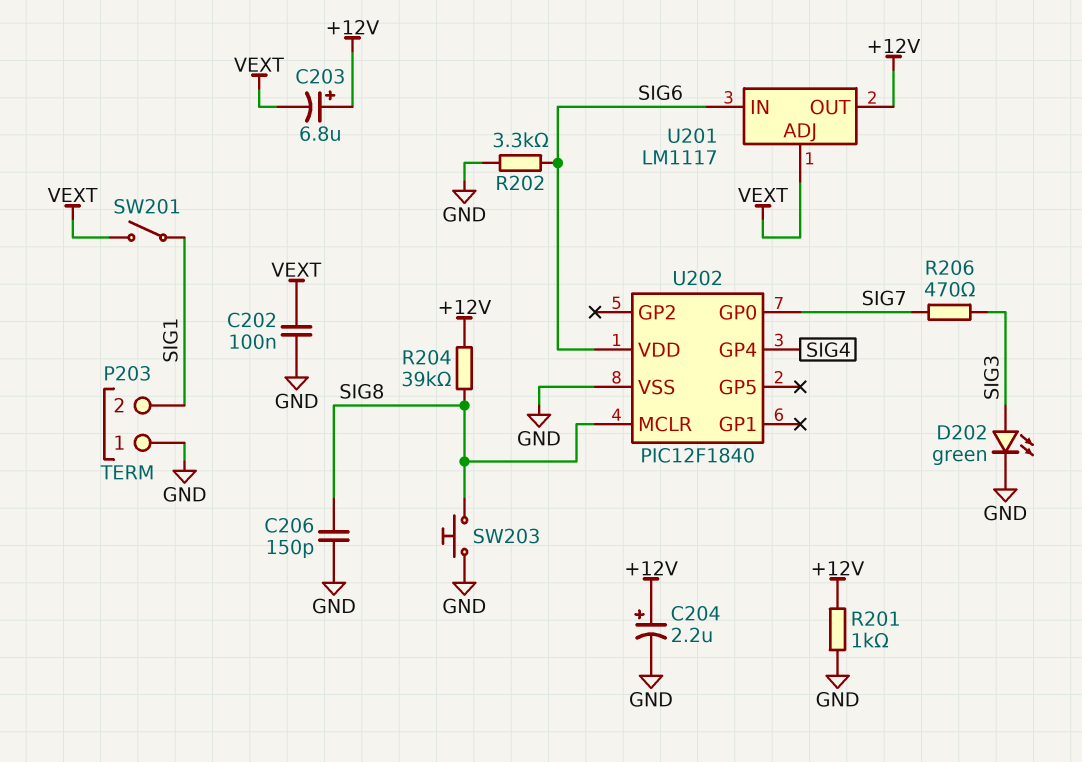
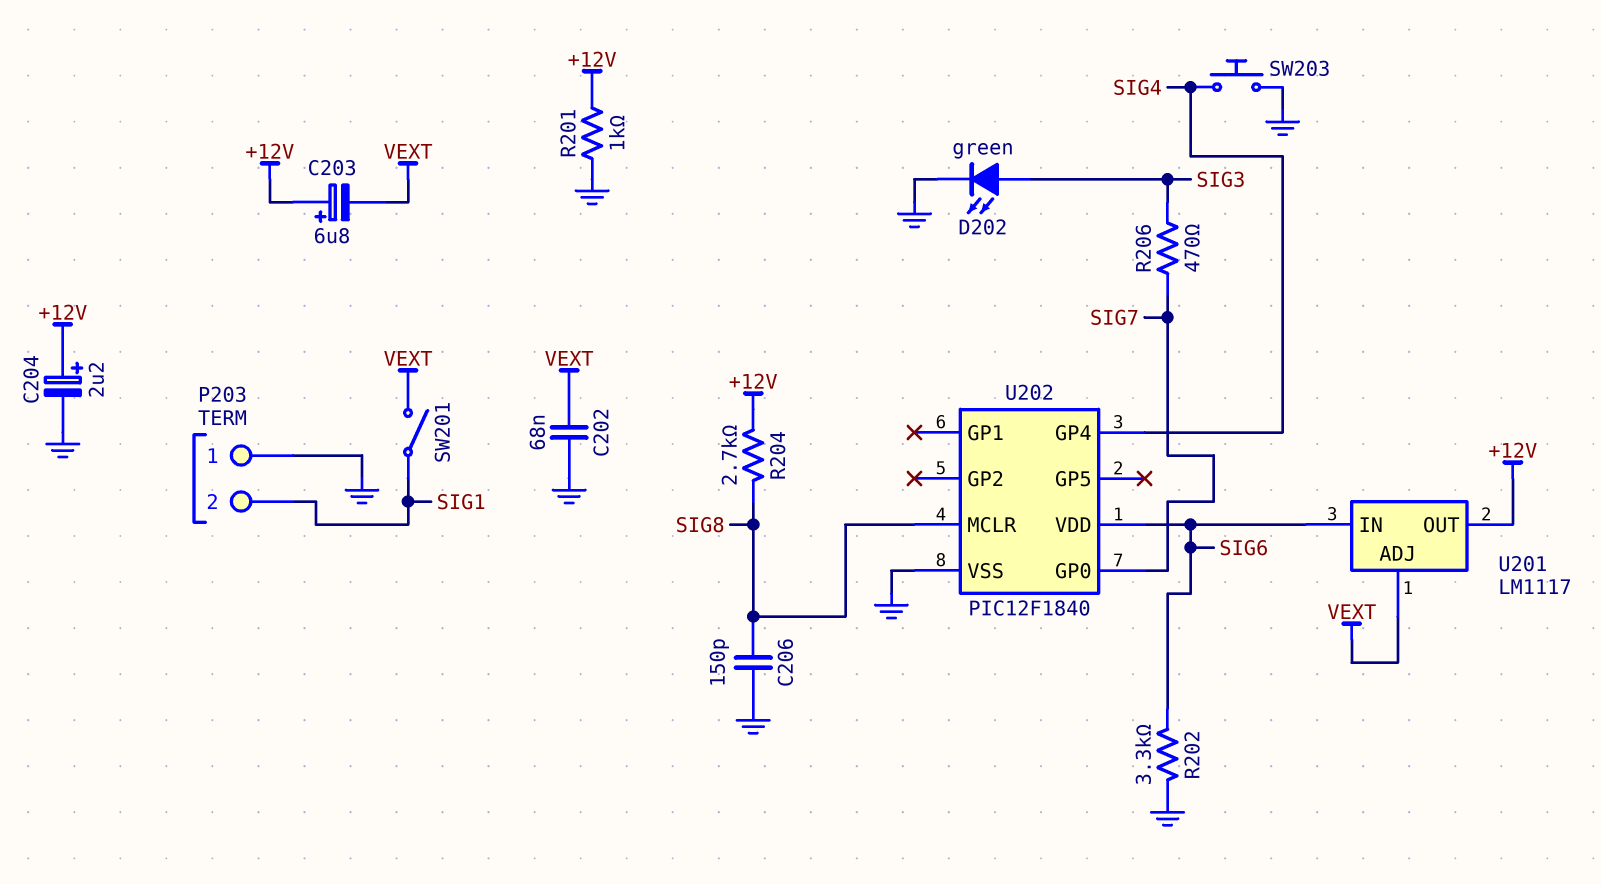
C202: 100nF (GND, VEXT) -> 68nF (GND, VEXT)
R204: 39k (+12V, SIG8) -> 2.7k (+12V, SIG8)
SW203: button (GND, SIG8) -> button (GND, SIG4)

